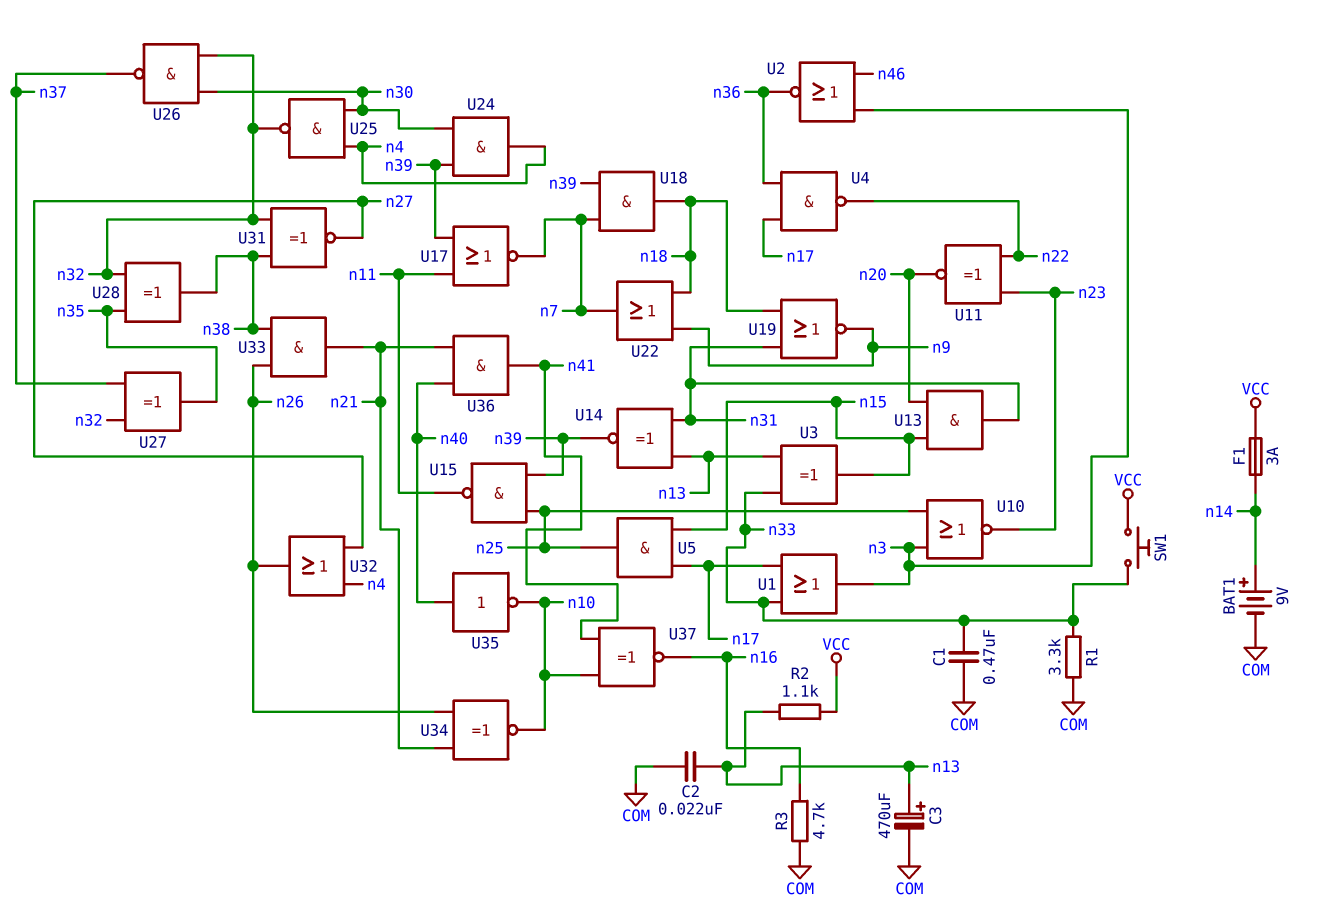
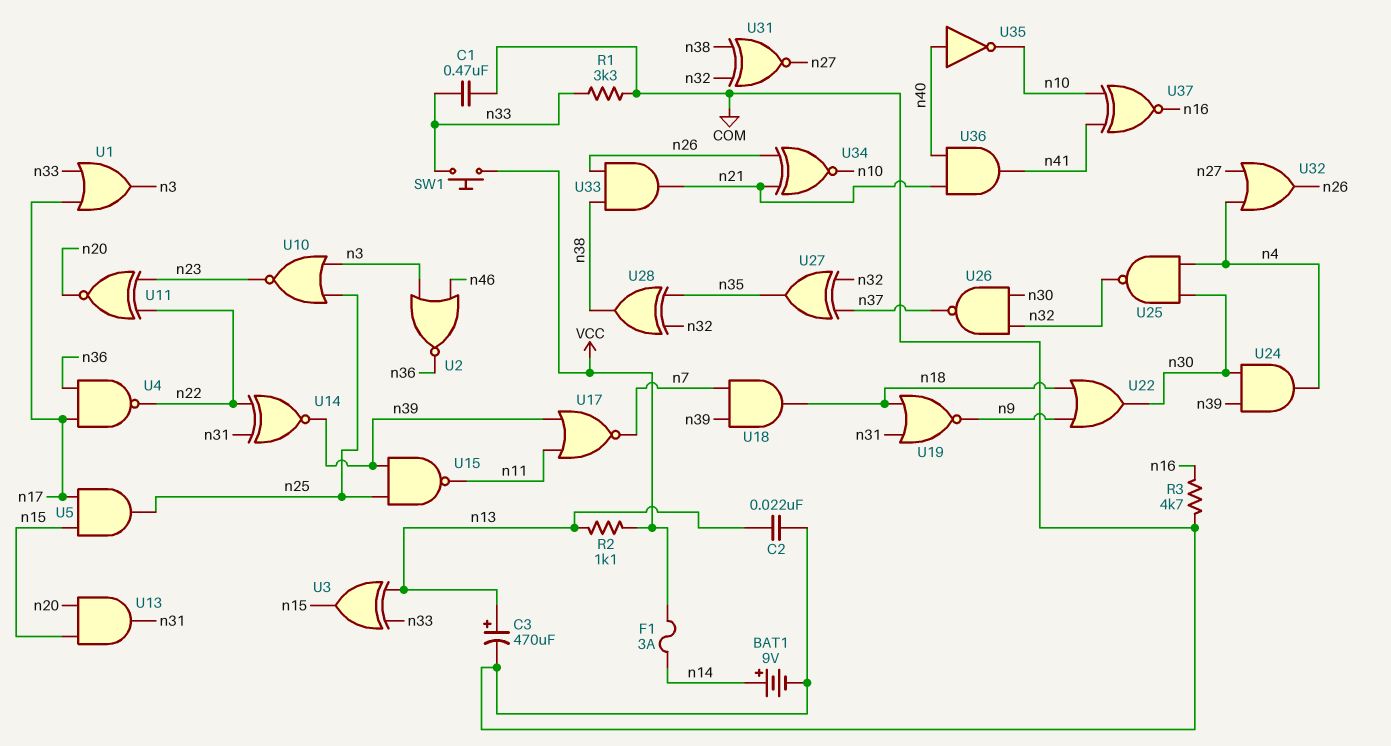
U14: XNOR (in n13, in n31, out n39) -> XNOR (in n22, in n31, out n39)
U22: OR (in n9, in n18, out n7) -> OR (in n9, in n18, out n30)

